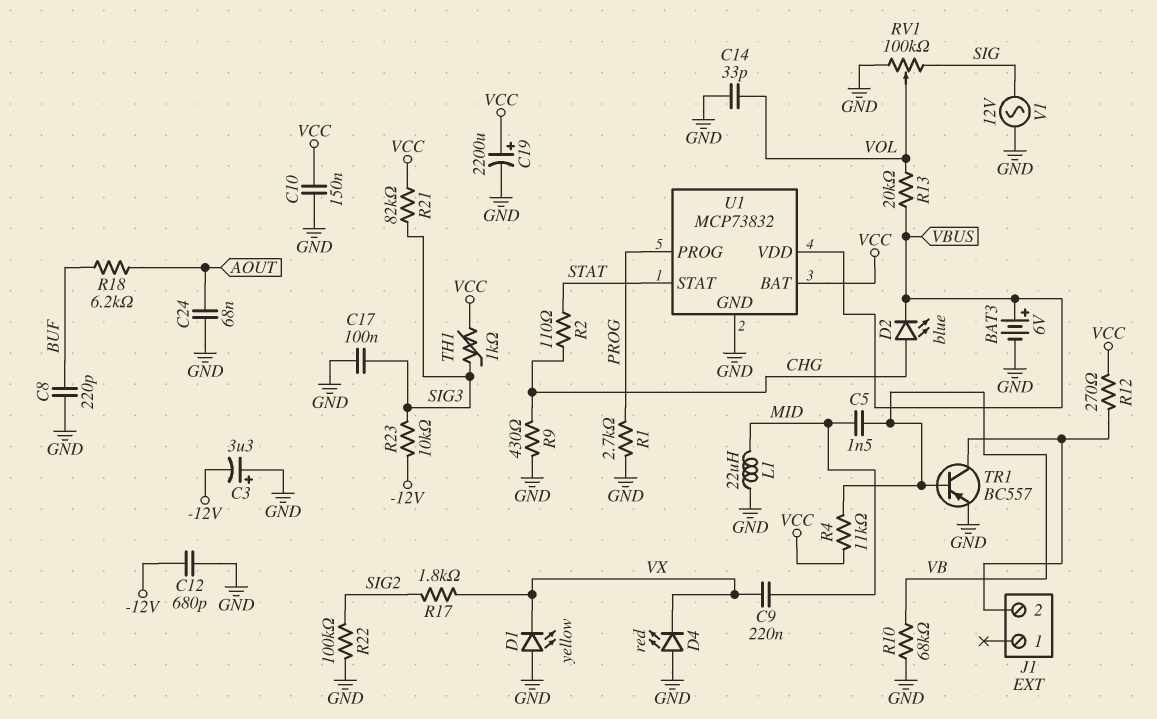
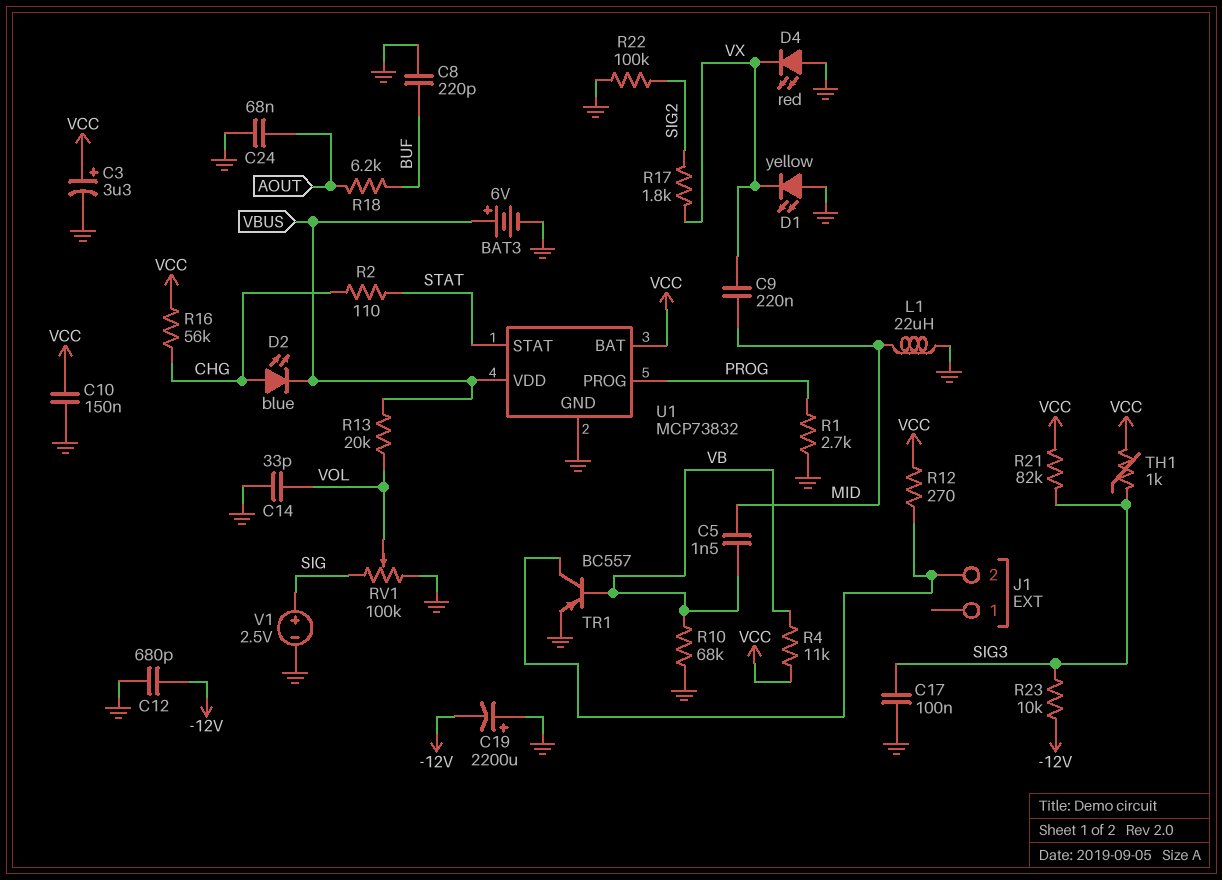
C3: 3.3uF (plus GND, minus -12V) -> 3.3uF (plus VCC, minus GND)
C19: 2200uF (plus VCC, minus GND) -> 2200uF (plus GND, minus -12V)
R9: 430 (CHG, GND) -> none
R16: none -> 56k (CHG, VCC)
V1: AC 12V (GND, SIG) -> 2.5V (plus SIG, minus GND)

